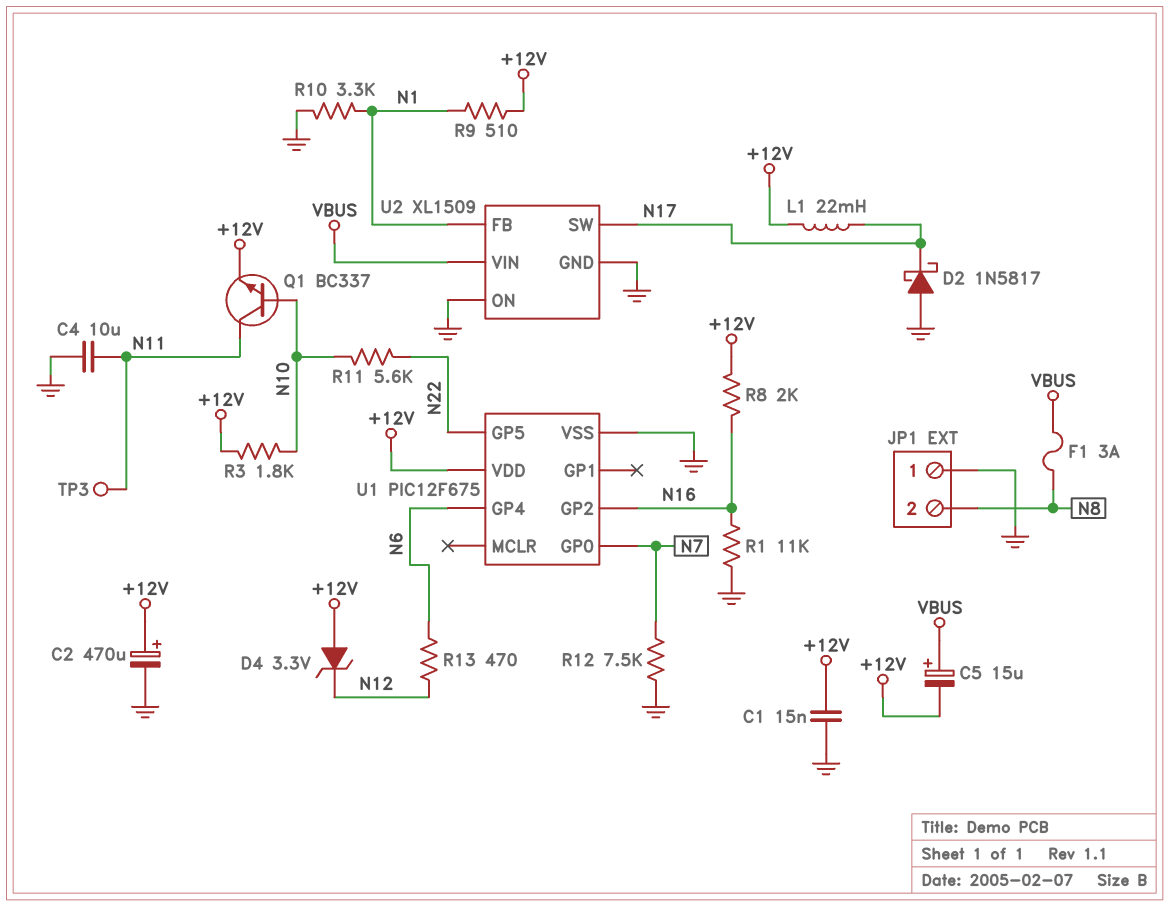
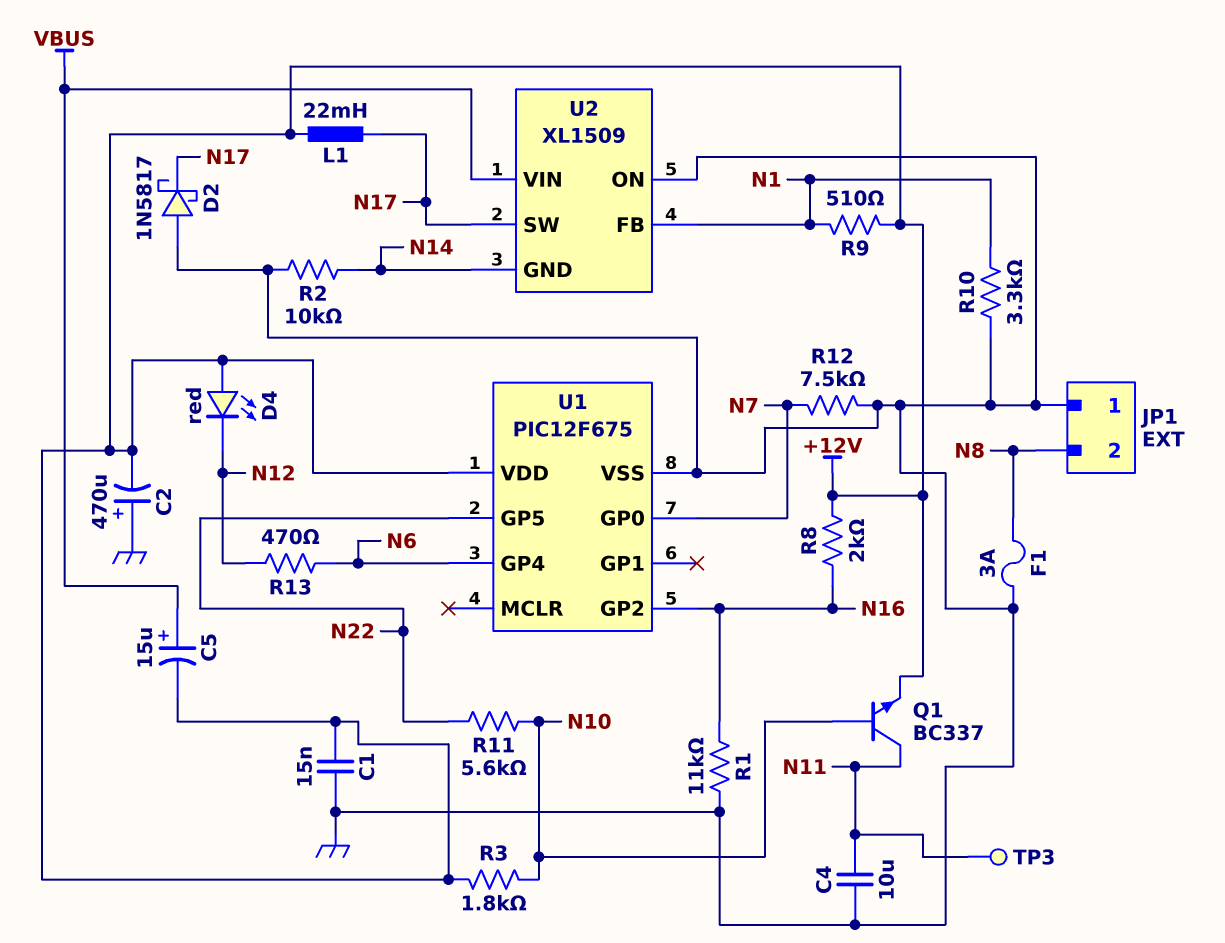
C2: 470uF (plus +12V, minus GND) -> 470uF (plus GND, minus +12V)
D4: zener 3.3V (A +12V, K N12) -> LED red (A +12V, K N12)
F1: 3A (N8, VBUS) -> 3A (GND, N8)
R2: none -> 10k (GND, N14)
U2 pin GND: GND -> N14

